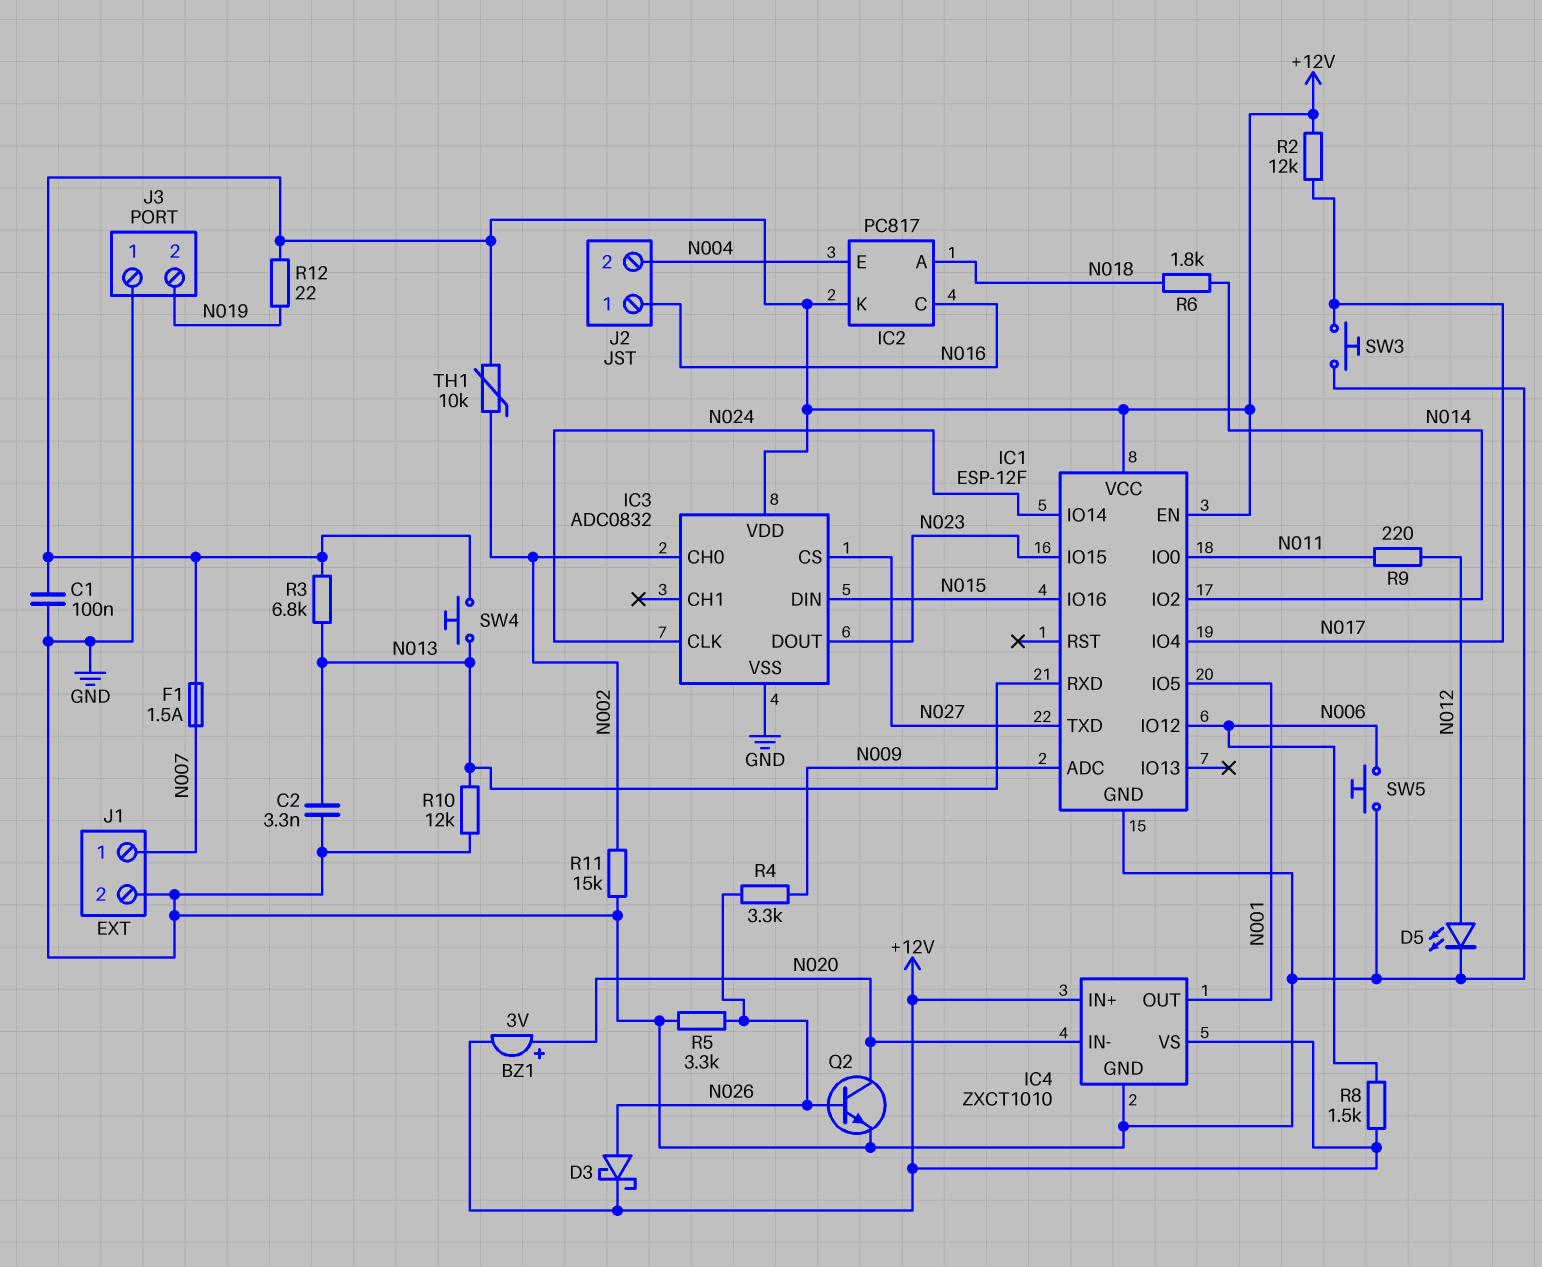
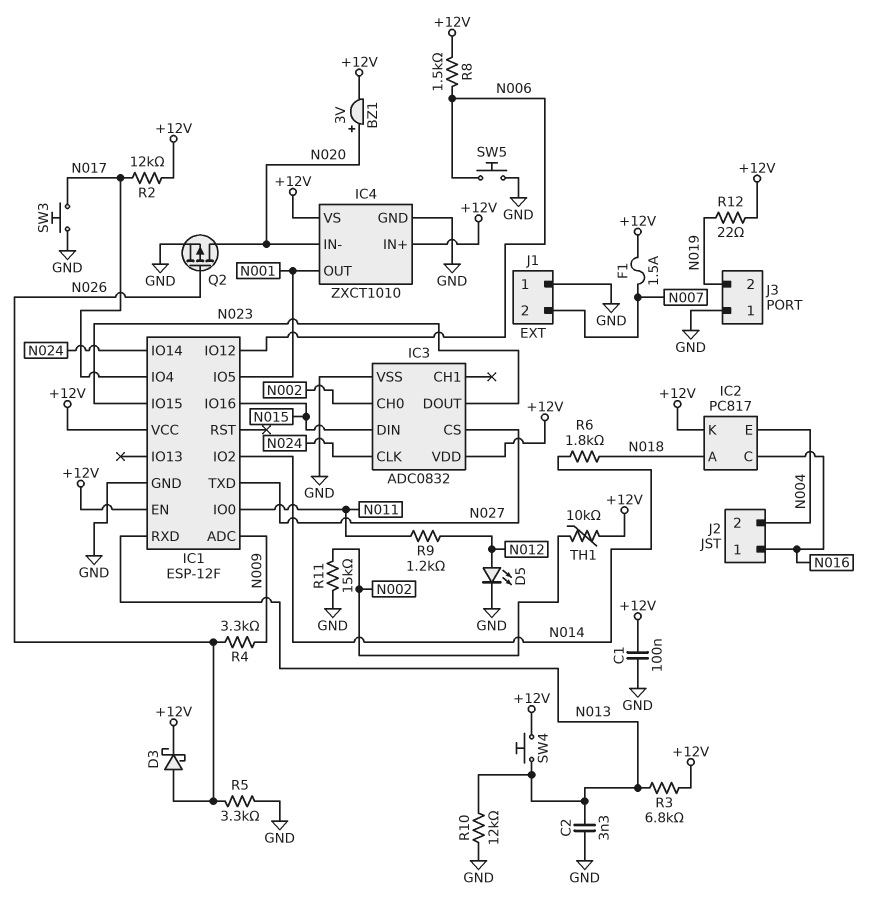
J1 pin 1: N007 -> GND
J1 pin 2: GND -> N007
Q2: NPN (B N026, C N020, E GND) -> PMOS (G N026, D N020, S GND)
R9: 220 (N011, N012) -> 1.2k (N011, N012)

